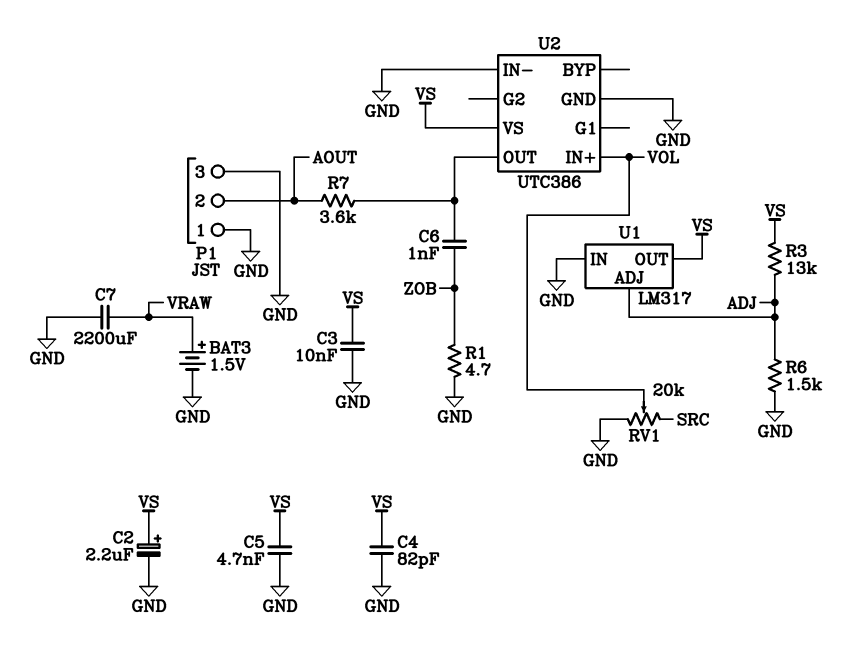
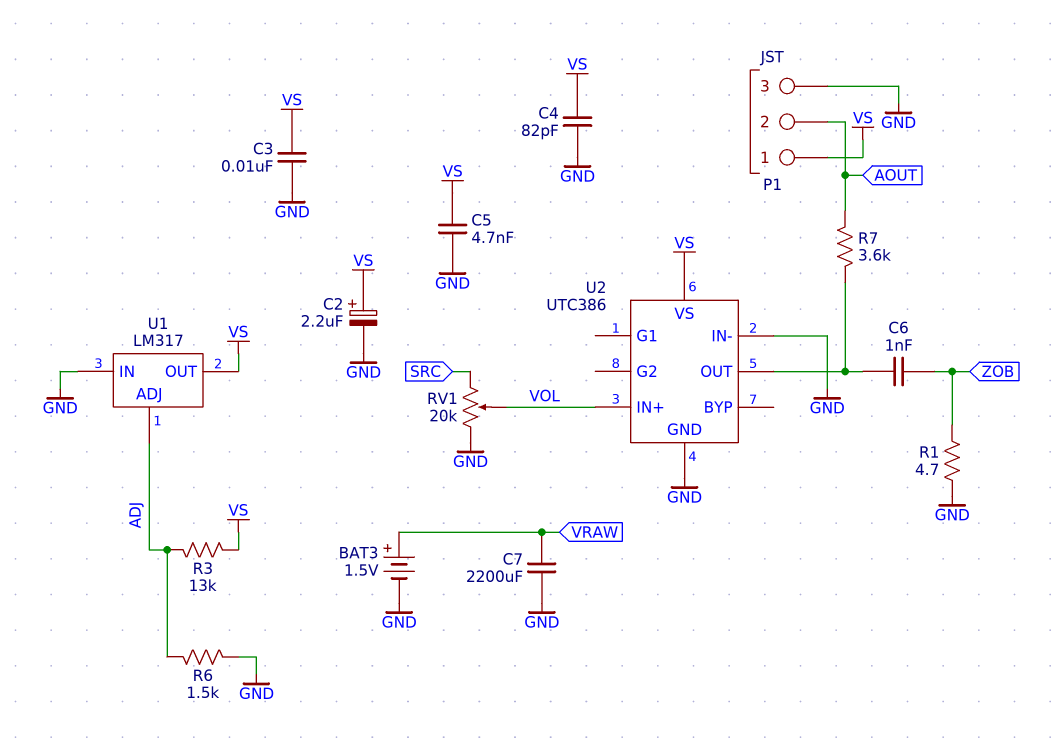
P1 pin 1: GND -> VS

